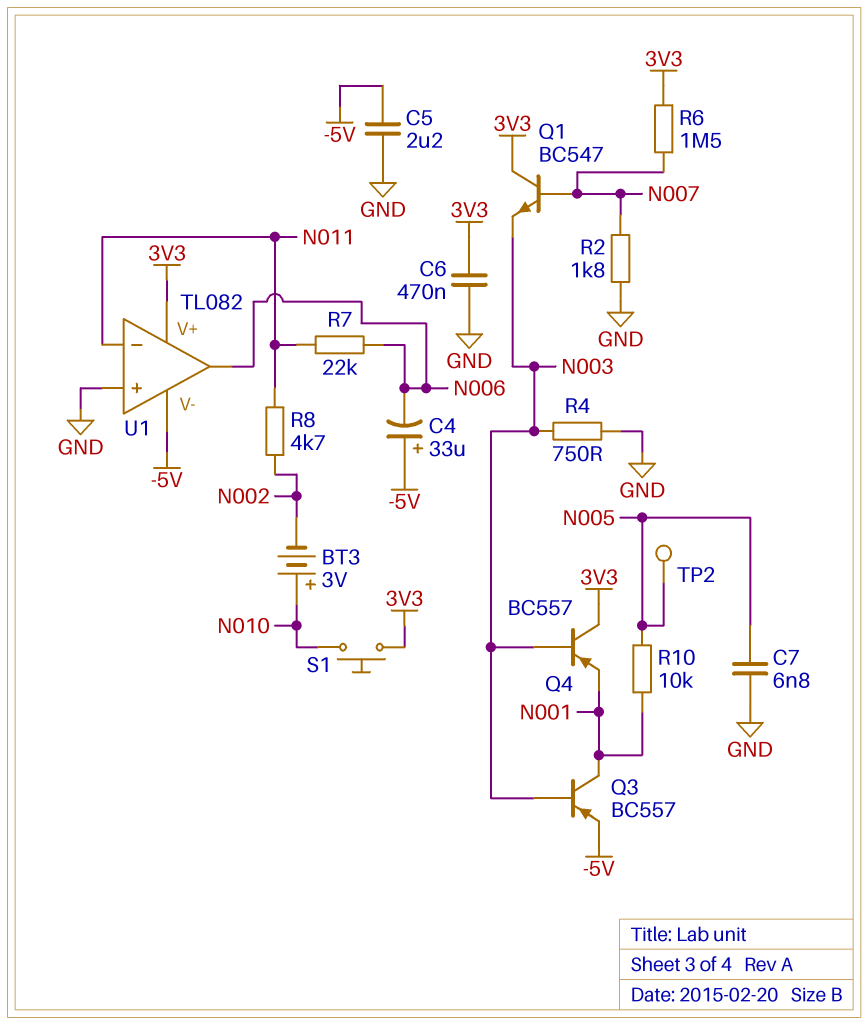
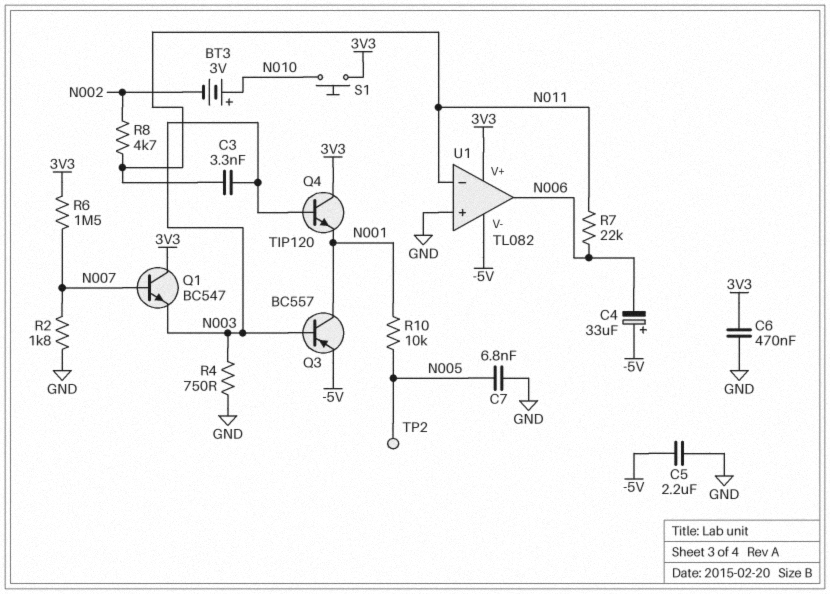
C3: none -> 3.3nF (N003, N011)
Q4: PNP BC557 (B N003, C 3V3, E N001) -> NPN TIP120 (B N003, C 3V3, E N001)

